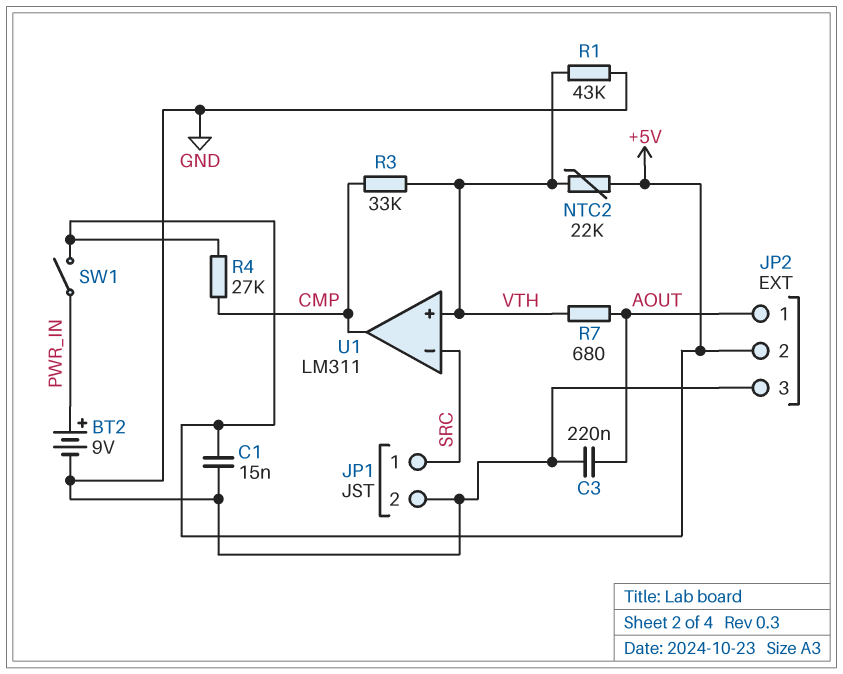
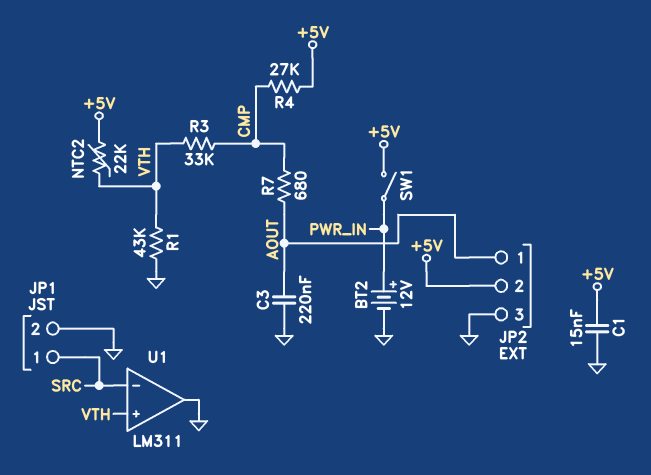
BT2: 9V (plus PWR_IN, minus GND) -> 12V (plus PWR_IN, minus GND)
R7: 680 (AOUT, VTH) -> 680 (AOUT, CMP)
U1 pin out: CMP -> GND

